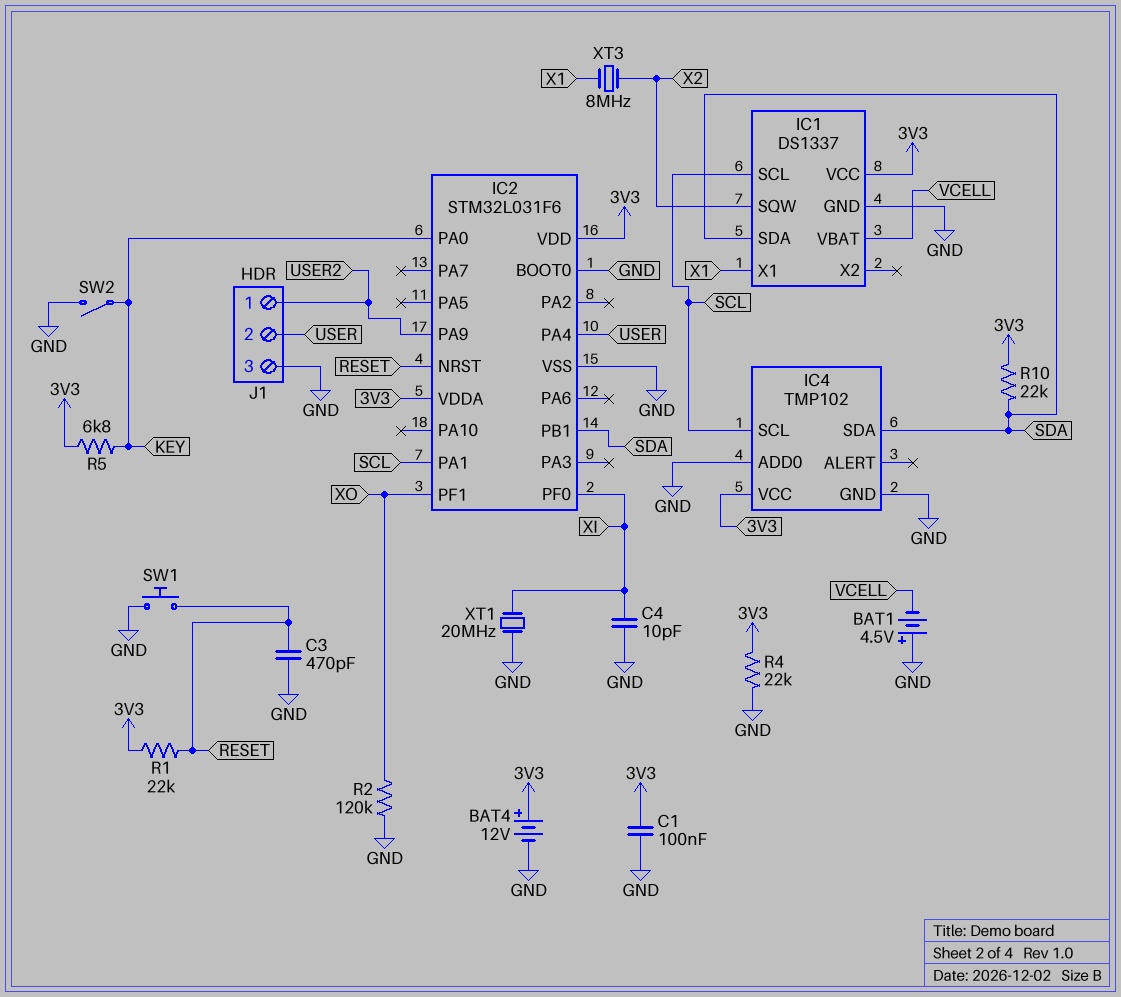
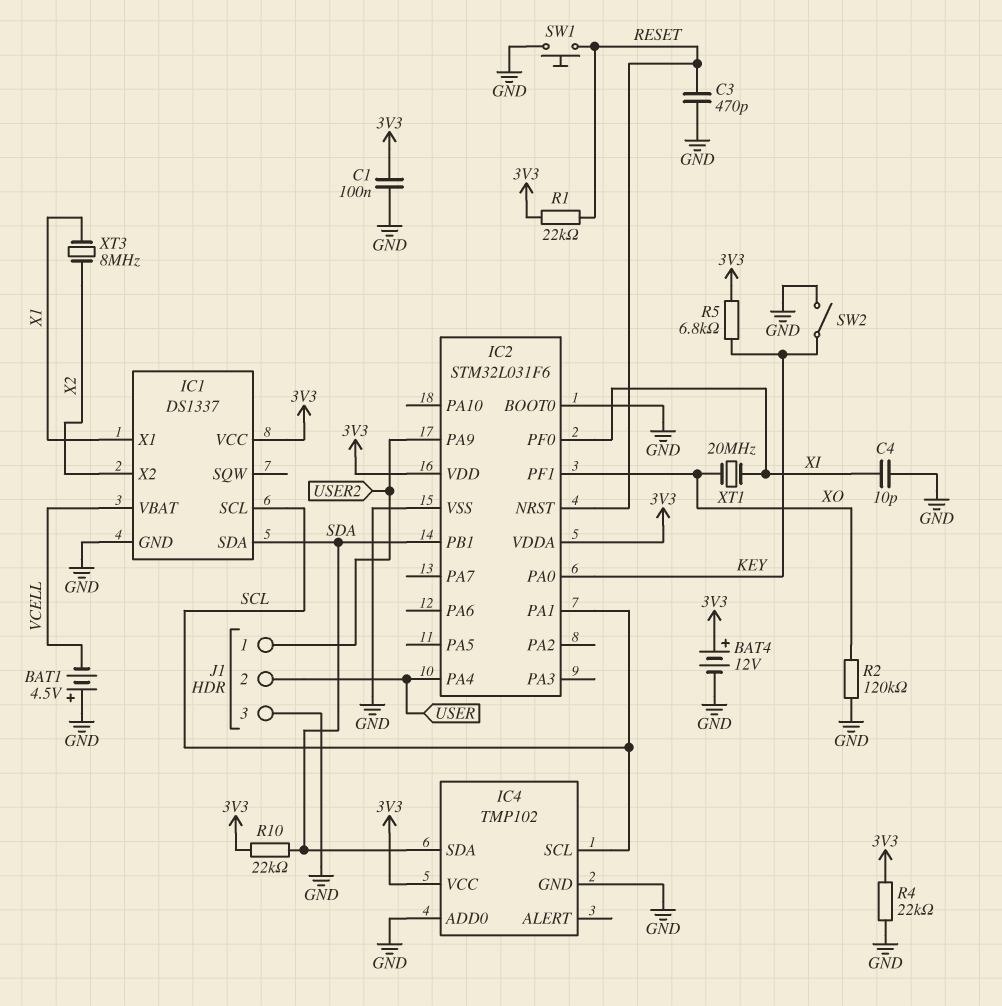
IC1 pin SQW: X2 -> none
IC1 pin X2: none -> X2
XT1: 20MHz (GND, XI) -> 20MHz (XI, XO)

